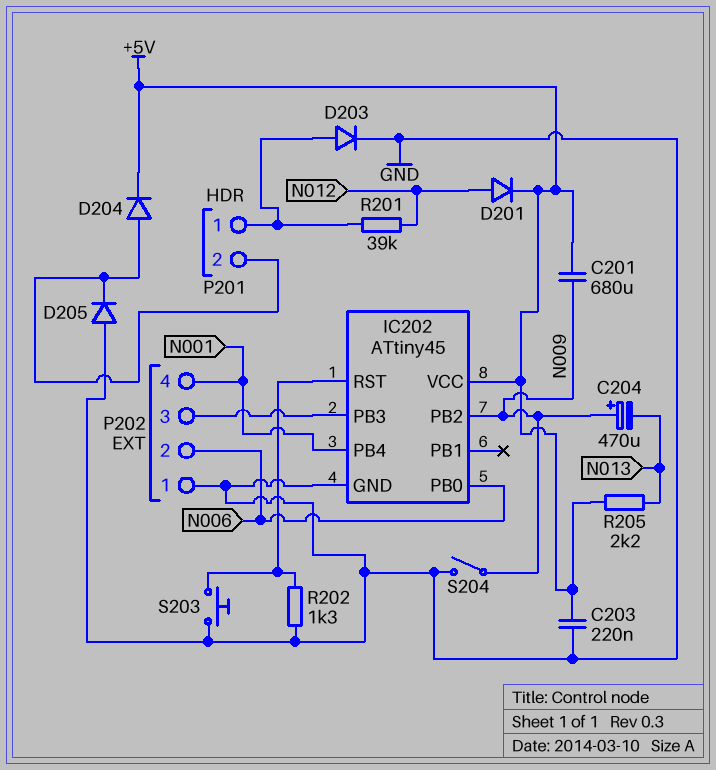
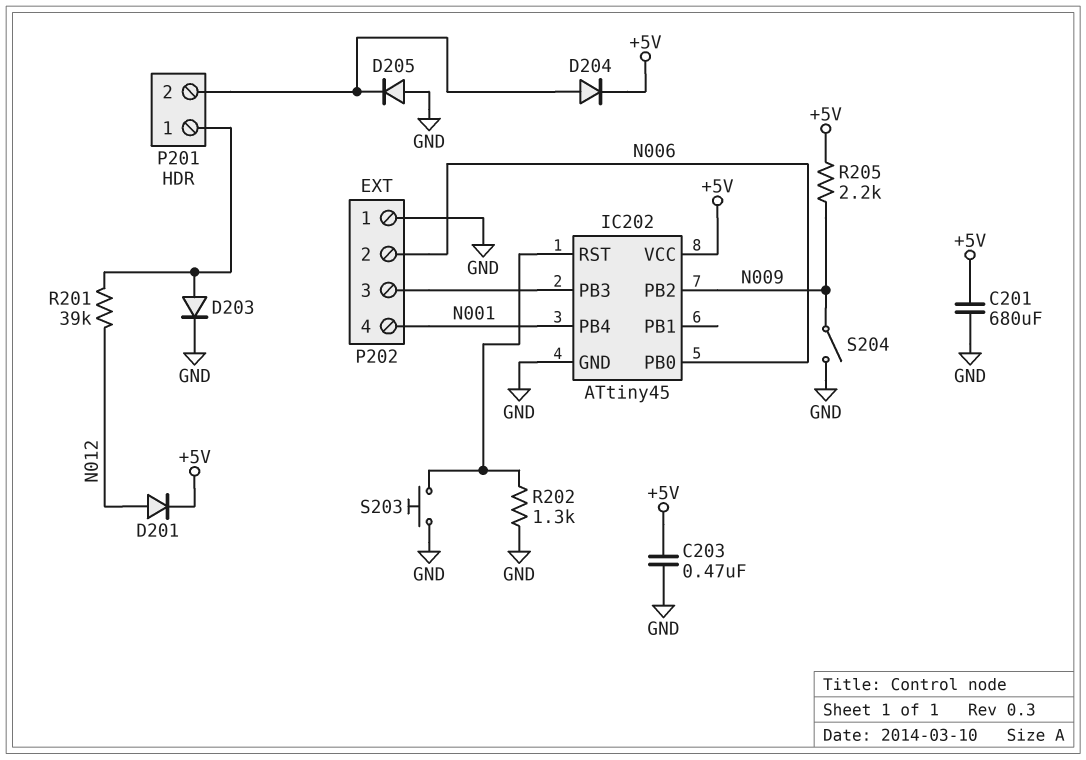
C201: 680uF (+5V, N009) -> 680uF (+5V, GND)
C203: 220nF (+5V, GND) -> 470nF (+5V, GND)
C204: 470uF (plus N009, minus N013) -> none
R205: 2.2k (+5V, N013) -> 2.2k (+5V, N009)

